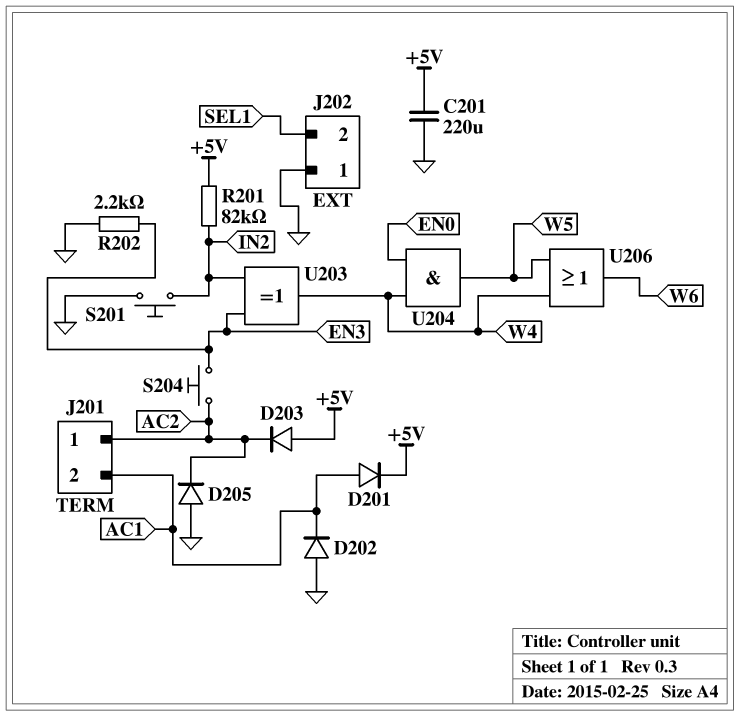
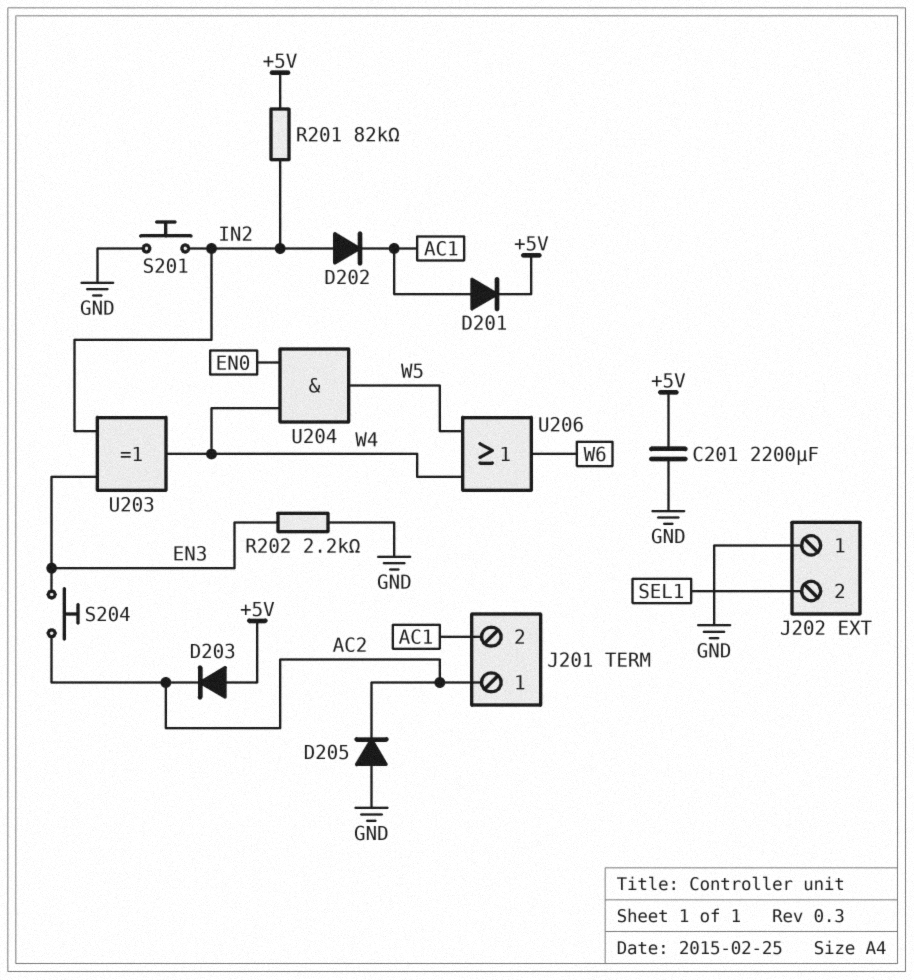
C201: 220uF (+5V, GND) -> 2200uF (+5V, GND)
D202: diode (A GND, K AC1) -> diode (A IN2, K AC1)

